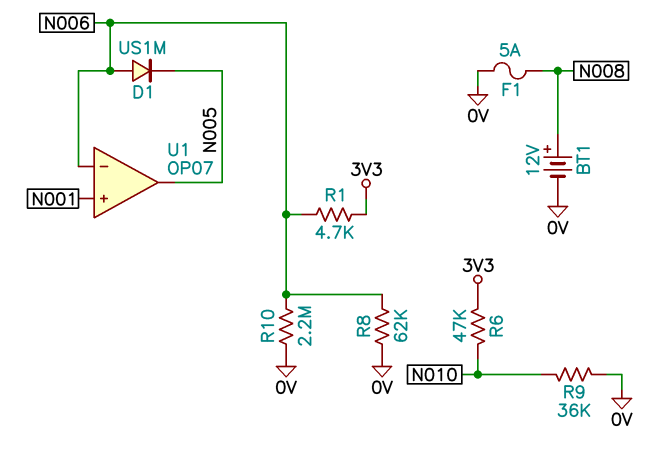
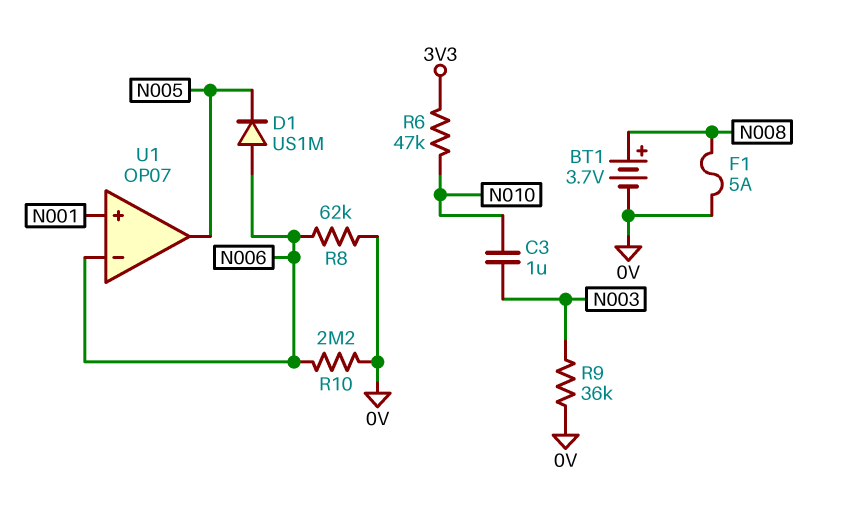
BT1: 12V (plus N008, minus 0V) -> 3.7V (plus N008, minus 0V)
C3: none -> 1uF (N003, N010)
R1: 4.7k (3V3, N006) -> none
R9: 36k (0V, N010) -> 36k (0V, N003)

